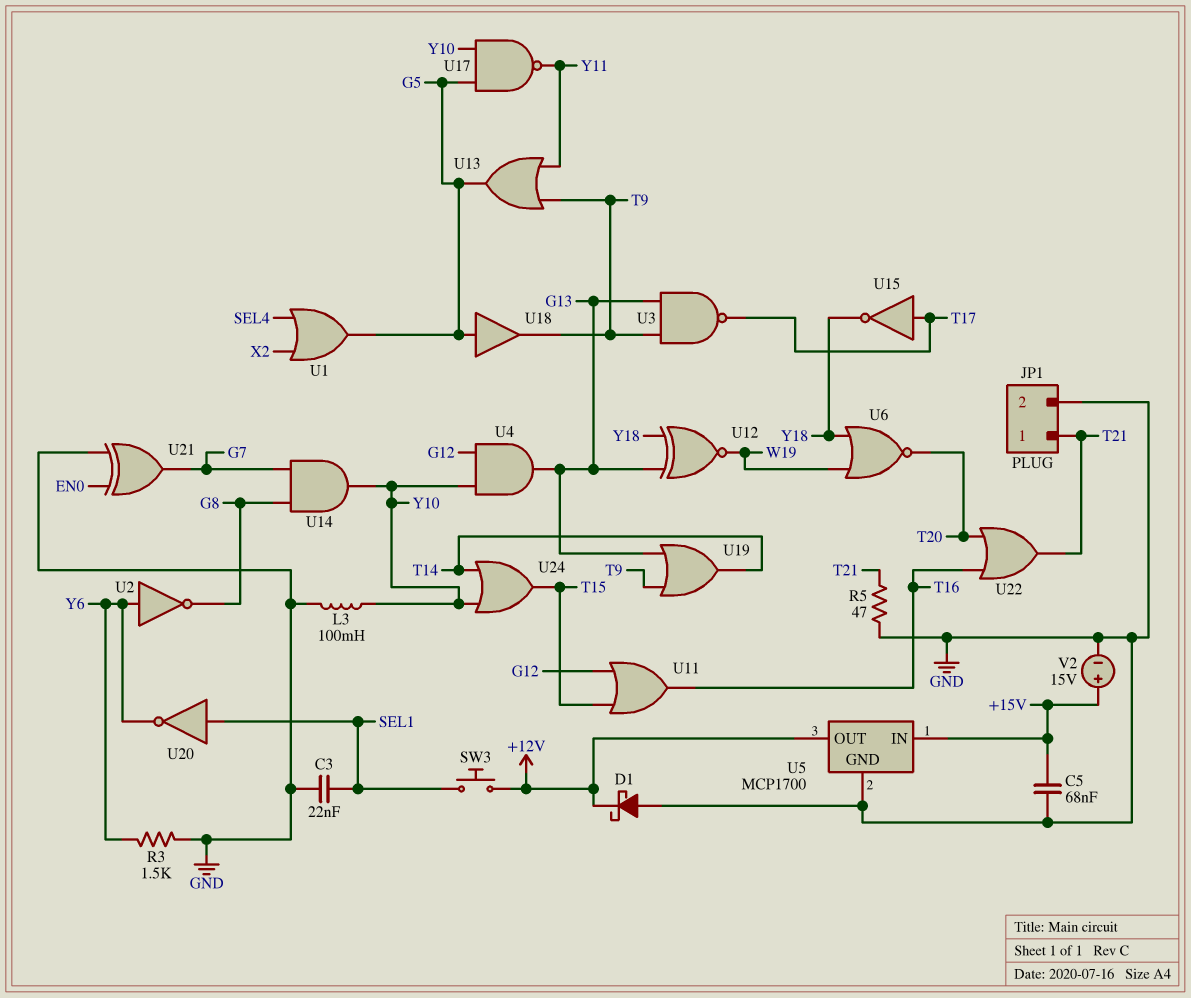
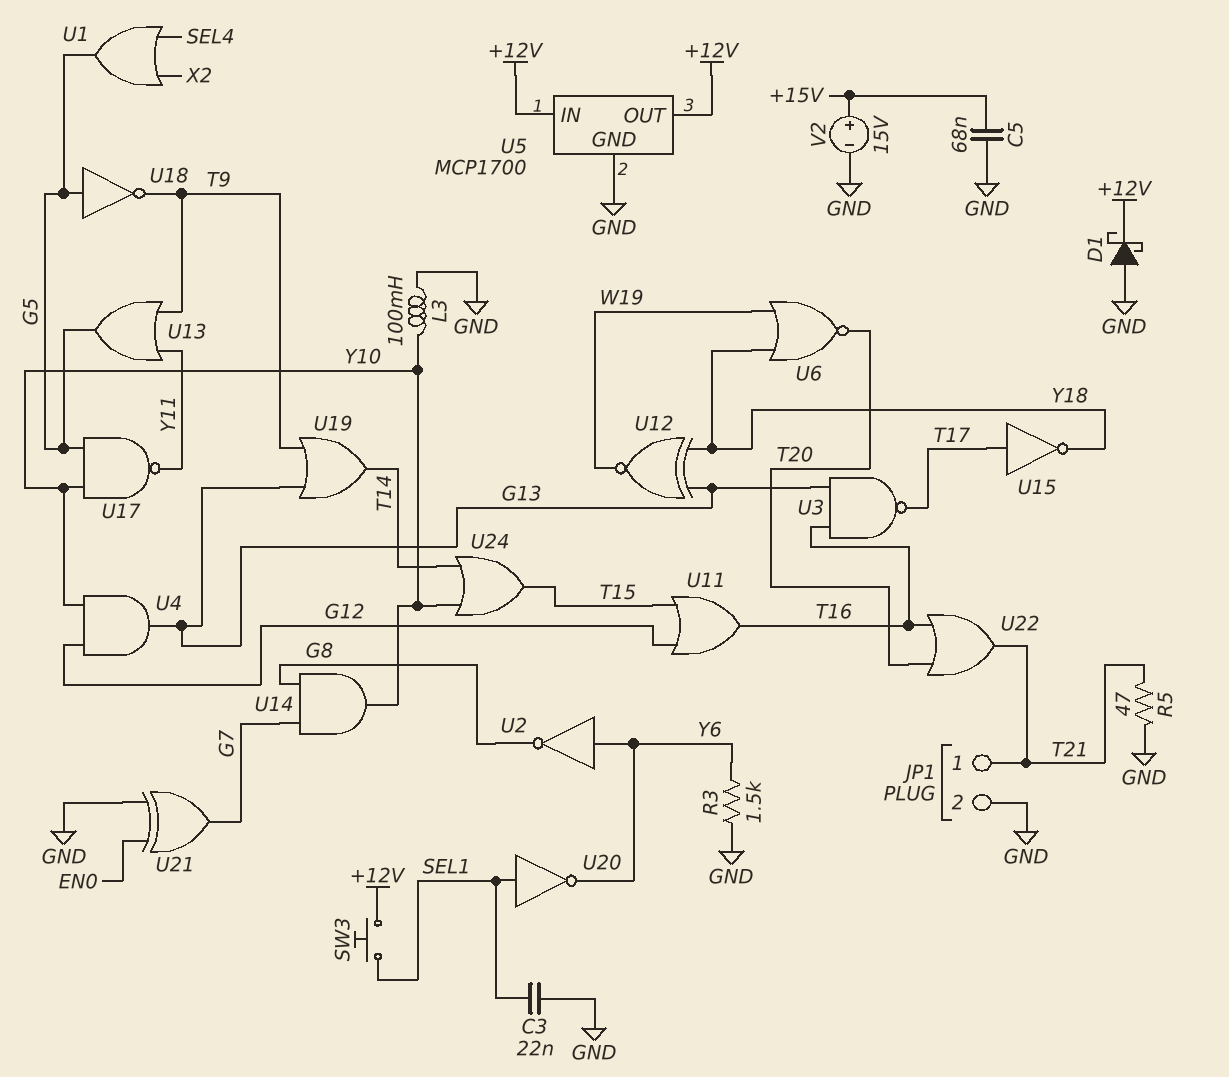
U3: NAND (in G13, in T9, out T17) -> NAND (in G13, in T16, out T17)
U5 pin IN: +15V -> +12V
U18: buffer (in G5, out T9) -> NOT (in G5, out T9)

